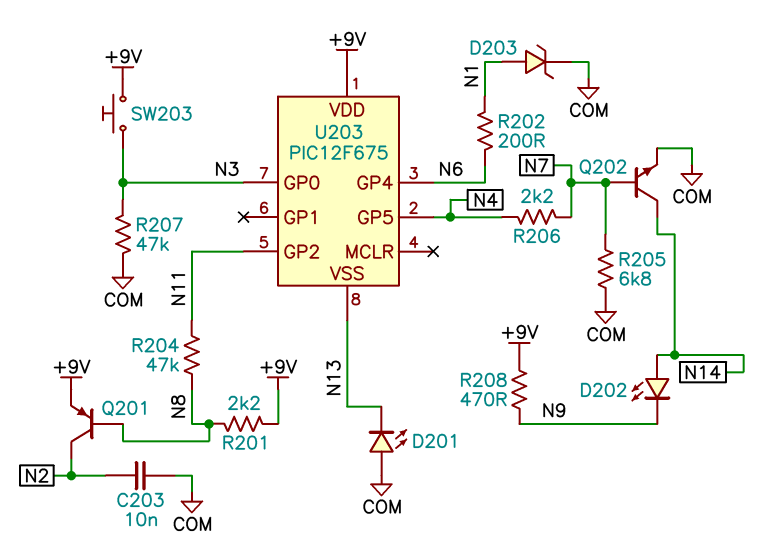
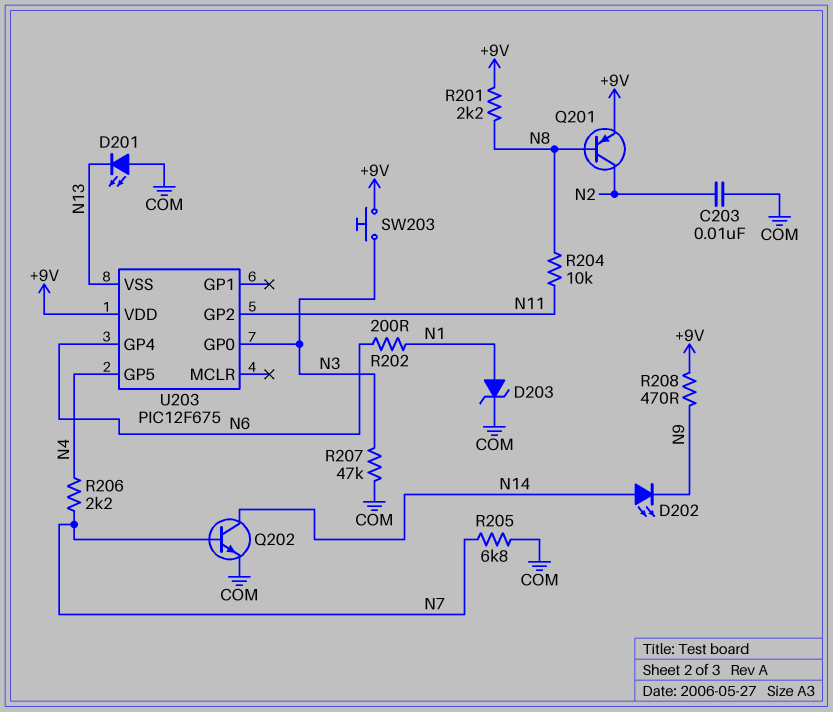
R204: 47k (N8, N11) -> 10k (N8, N11)

